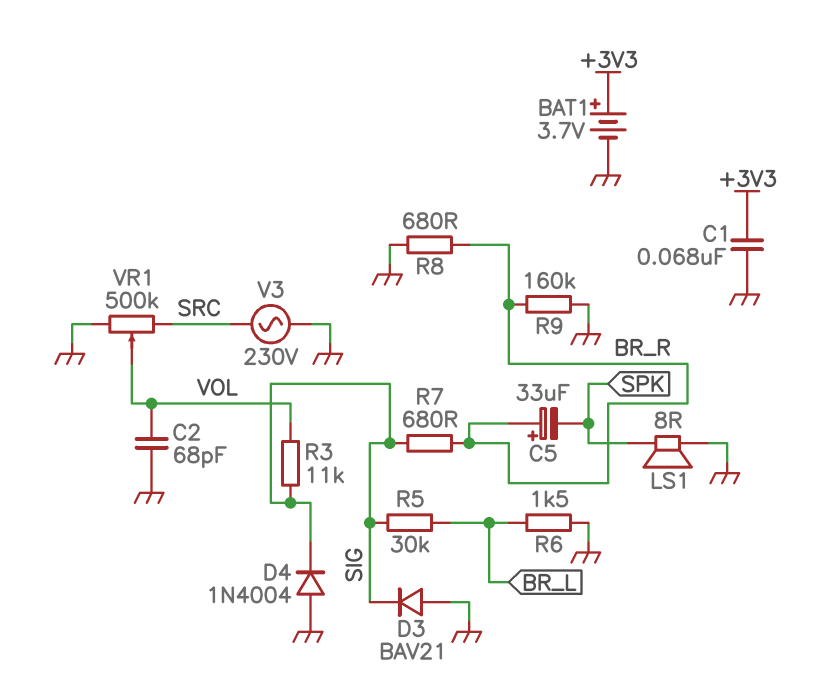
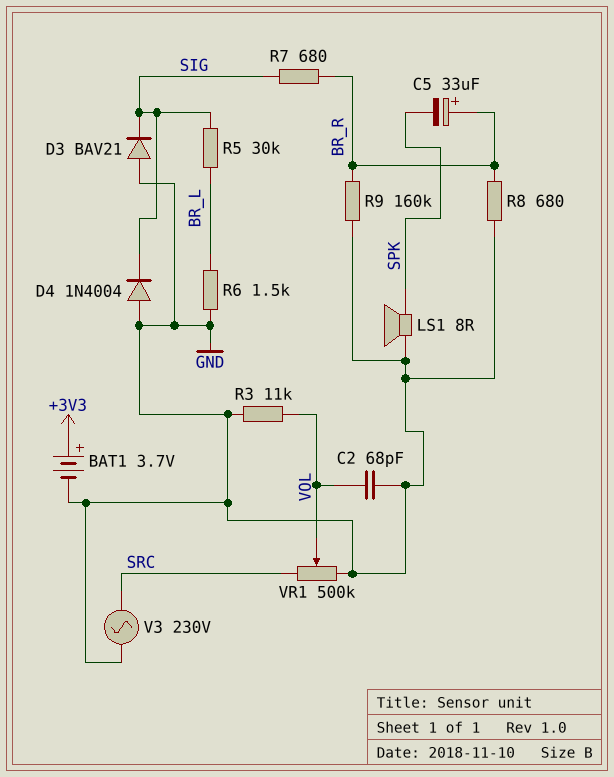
C1: 68nF (+3V3, GND) -> none
R3: 11k (SIG, VOL) -> 11k (GND, VOL)

